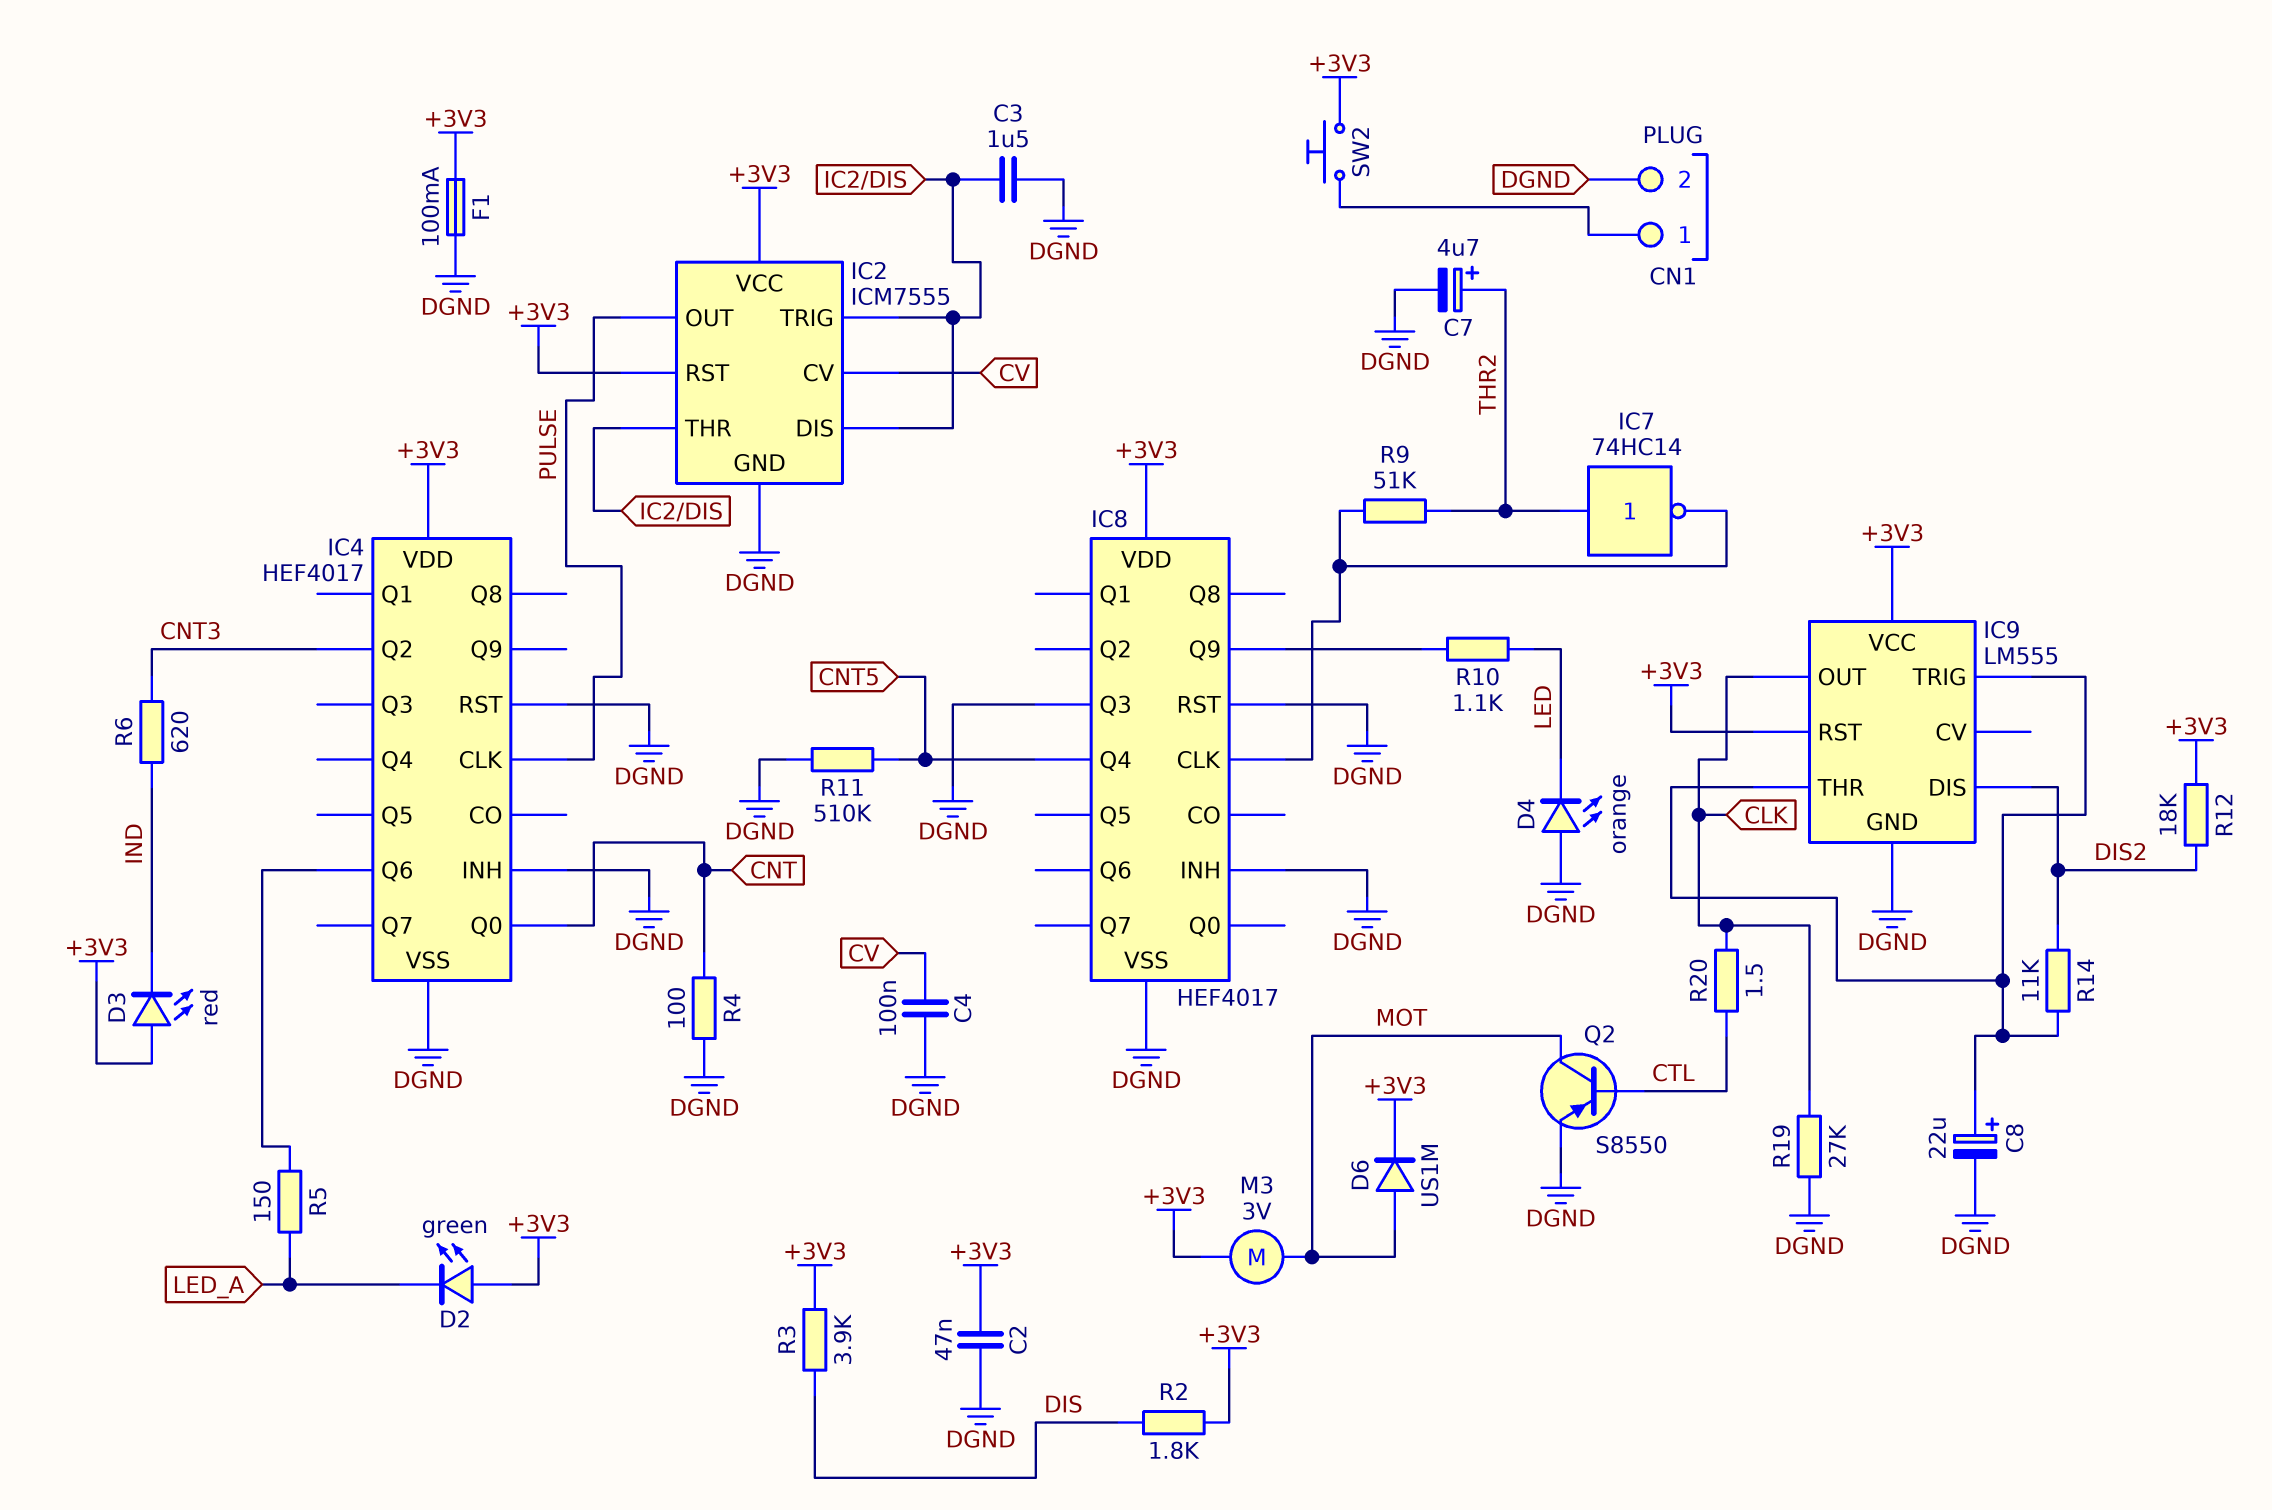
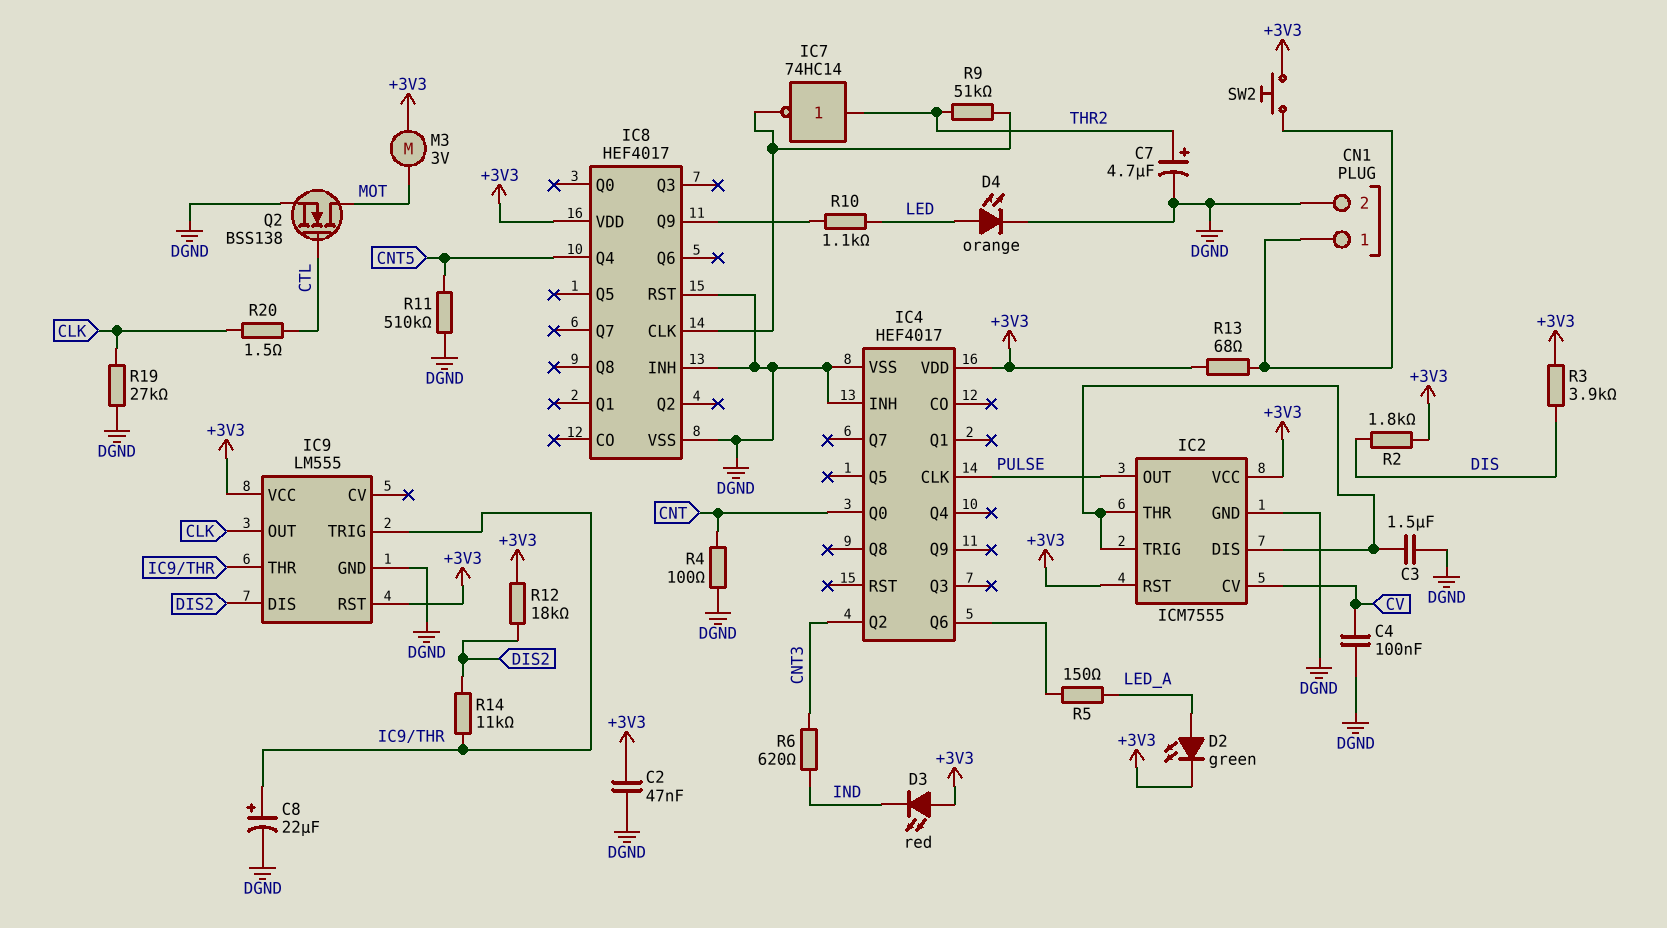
D2: LED green (A +3V3, K LED_A) -> LED green (A LED_A, K +3V3)
D4: LED orange (A DGND, K LED) -> LED orange (A LED, K DGND)
D6: diode US1M (A MOT, K +3V3) -> none
F1: 100mA (+3V3, DGND) -> none
IC4 pin RST: DGND -> none
IC8 pin Q3: DGND -> none
Q2: PNP S8550 (B CTL, C MOT, E DGND) -> NMOS BSS138 (G CTL, D MOT, S DGND)
R13: none -> 68 (+3V3, CN1/1)

